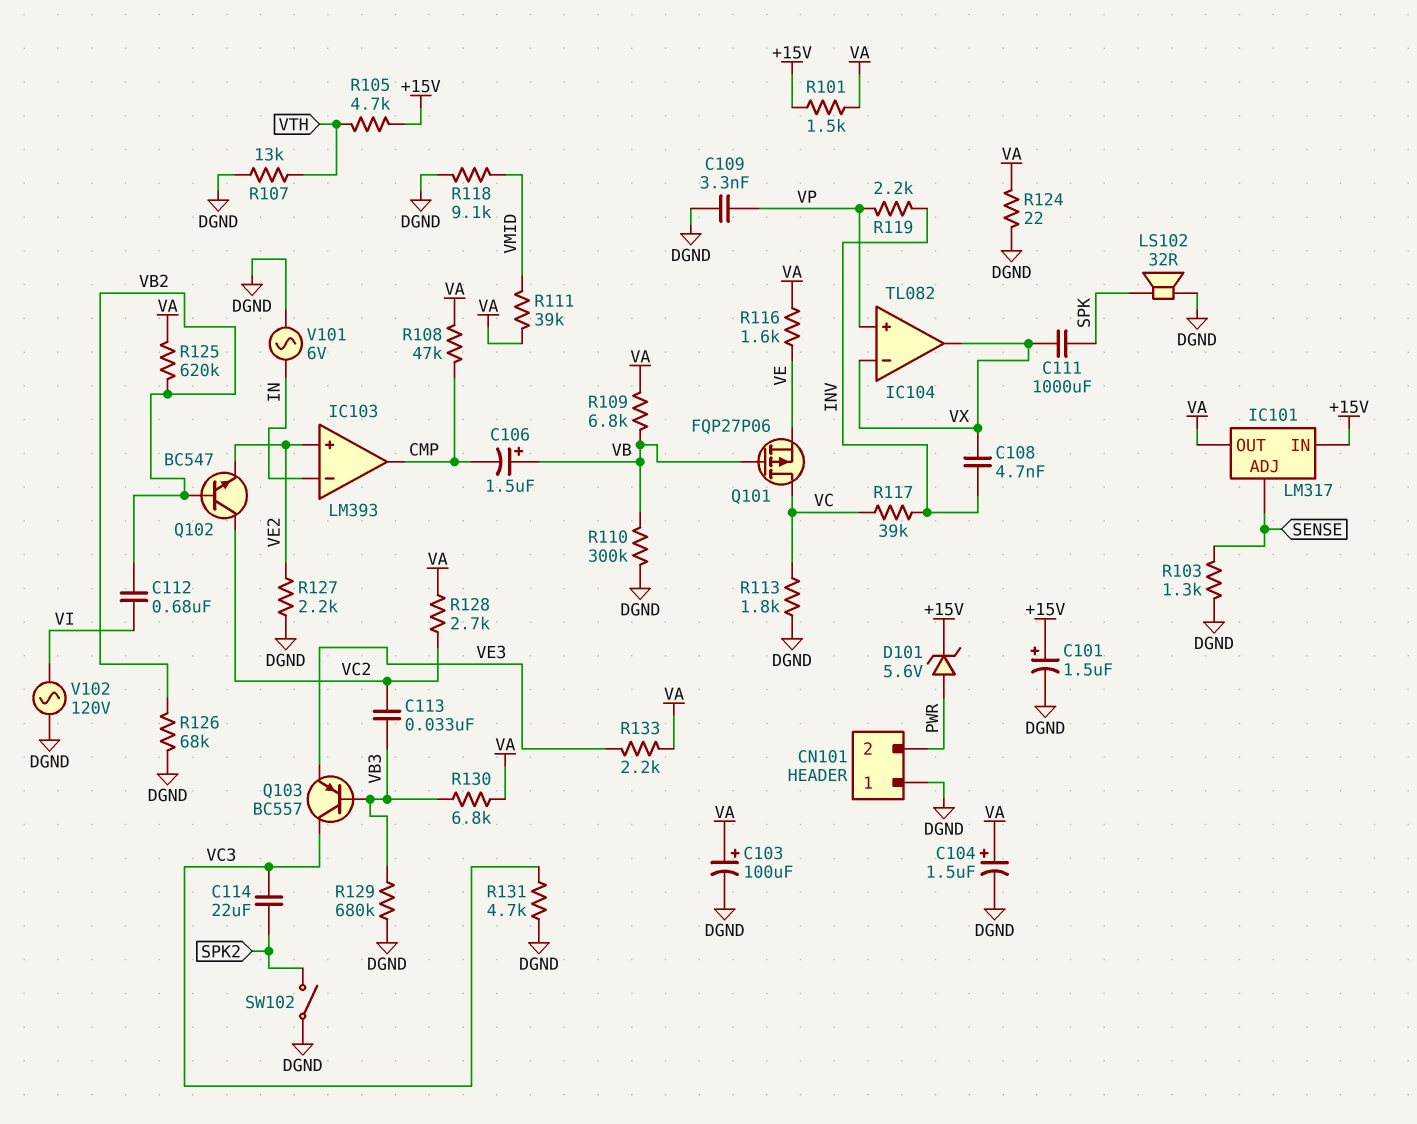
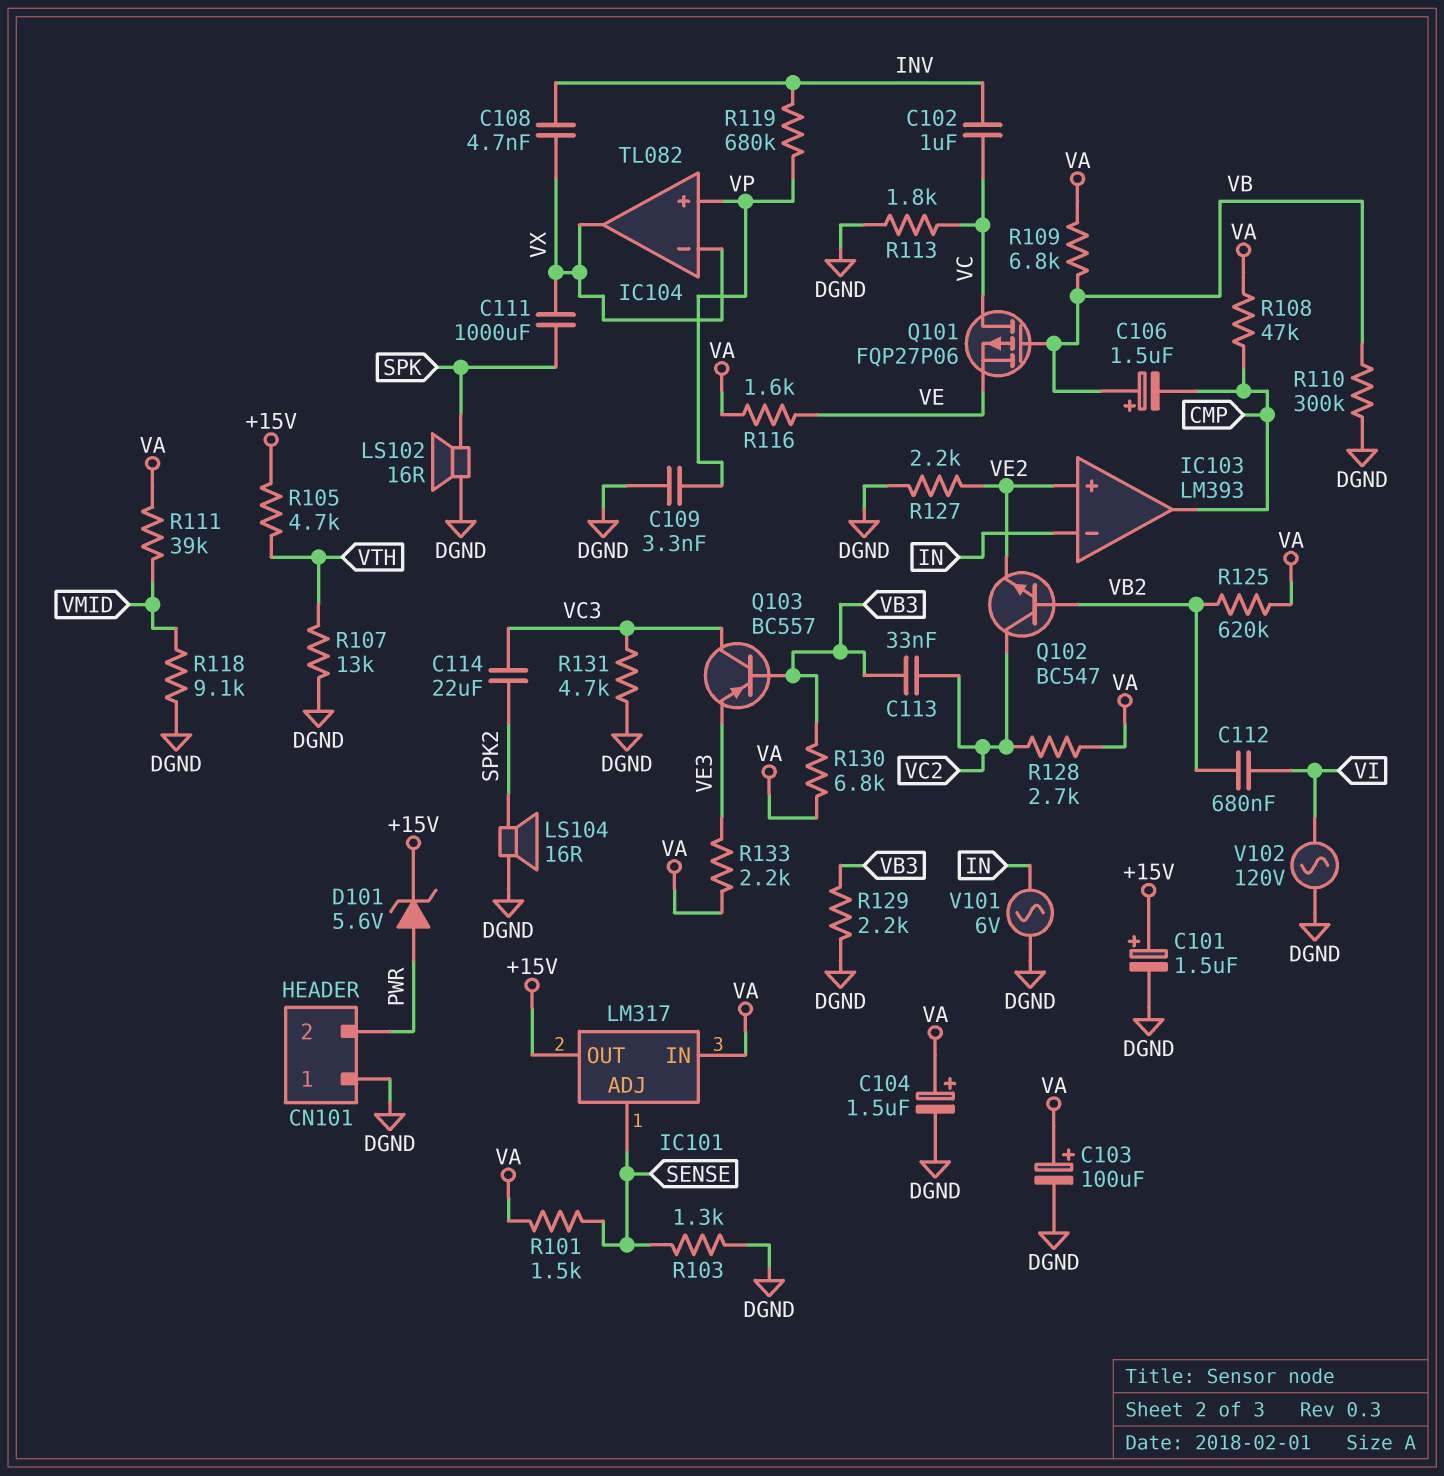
C102: none -> 1uF (INV, VC)
IC101 pin IN: +15V -> VA
IC101 pin OUT: VA -> +15V
LS102: speaker 32R (DGND, SPK) -> speaker 16R (DGND, SPK)
LS104: none -> speaker 16R (DGND, SPK2)
R101: 1.5k (+15V, VA) -> 1.5k (SENSE, VA)
R117: 39k (INV, VC) -> none
R119: 2.2k (INV, VP) -> 680k (INV, VP)
R124: 22 (DGND, VA) -> none
R126: 68k (DGND, VB2) -> none
R129: 680k (DGND, VB3) -> 2.2k (DGND, VB3)
SW102: switch (DGND, SPK2) -> none

